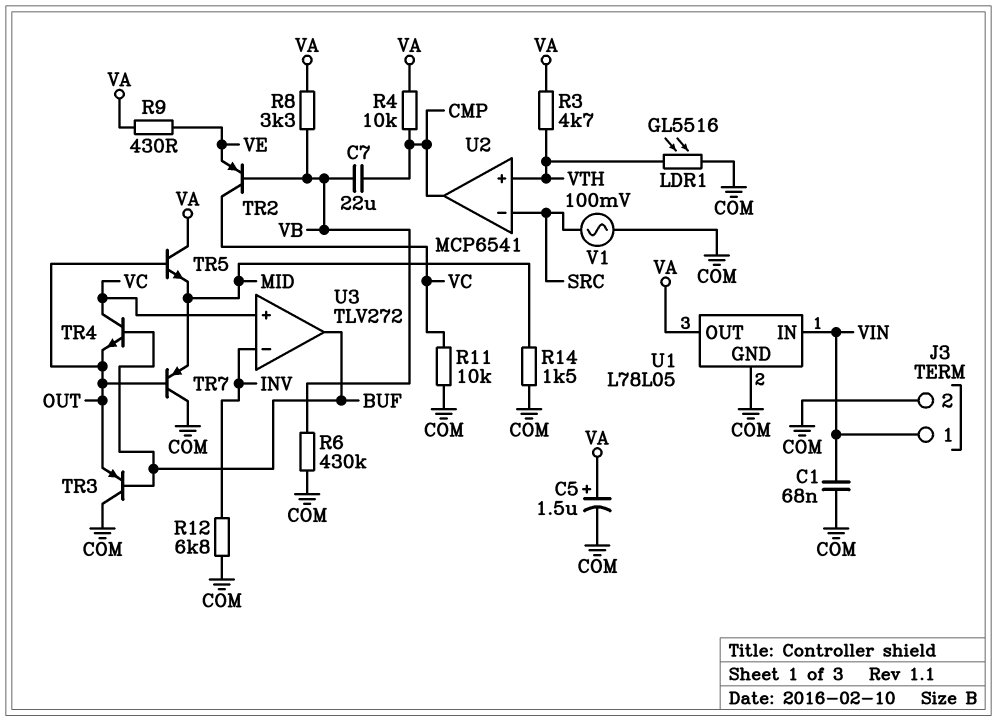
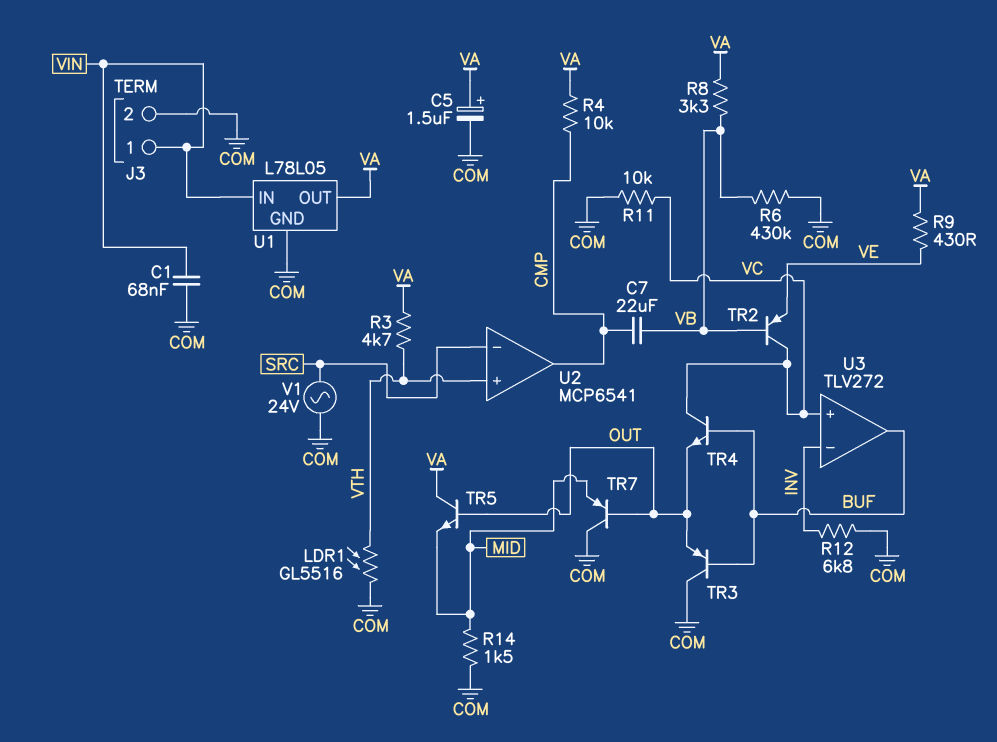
V1: AC 100mV (COM, SRC) -> AC 24V (COM, SRC)

